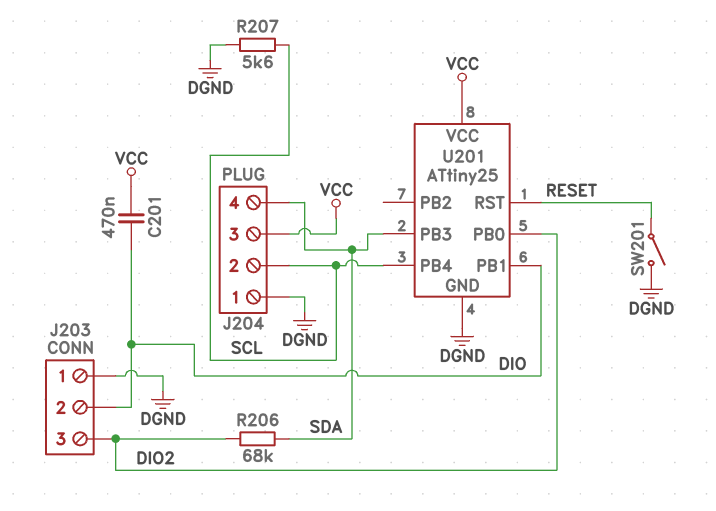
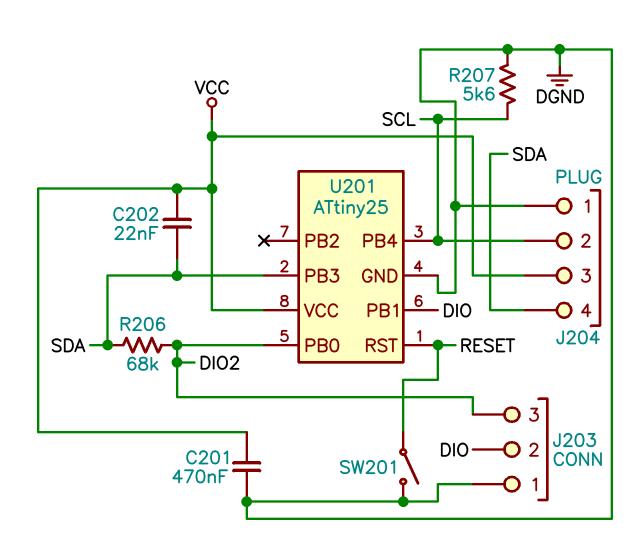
C201: 470nF (DIO, VCC) -> 470nF (DGND, VCC)
C202: none -> 22nF (SDA, VCC)

